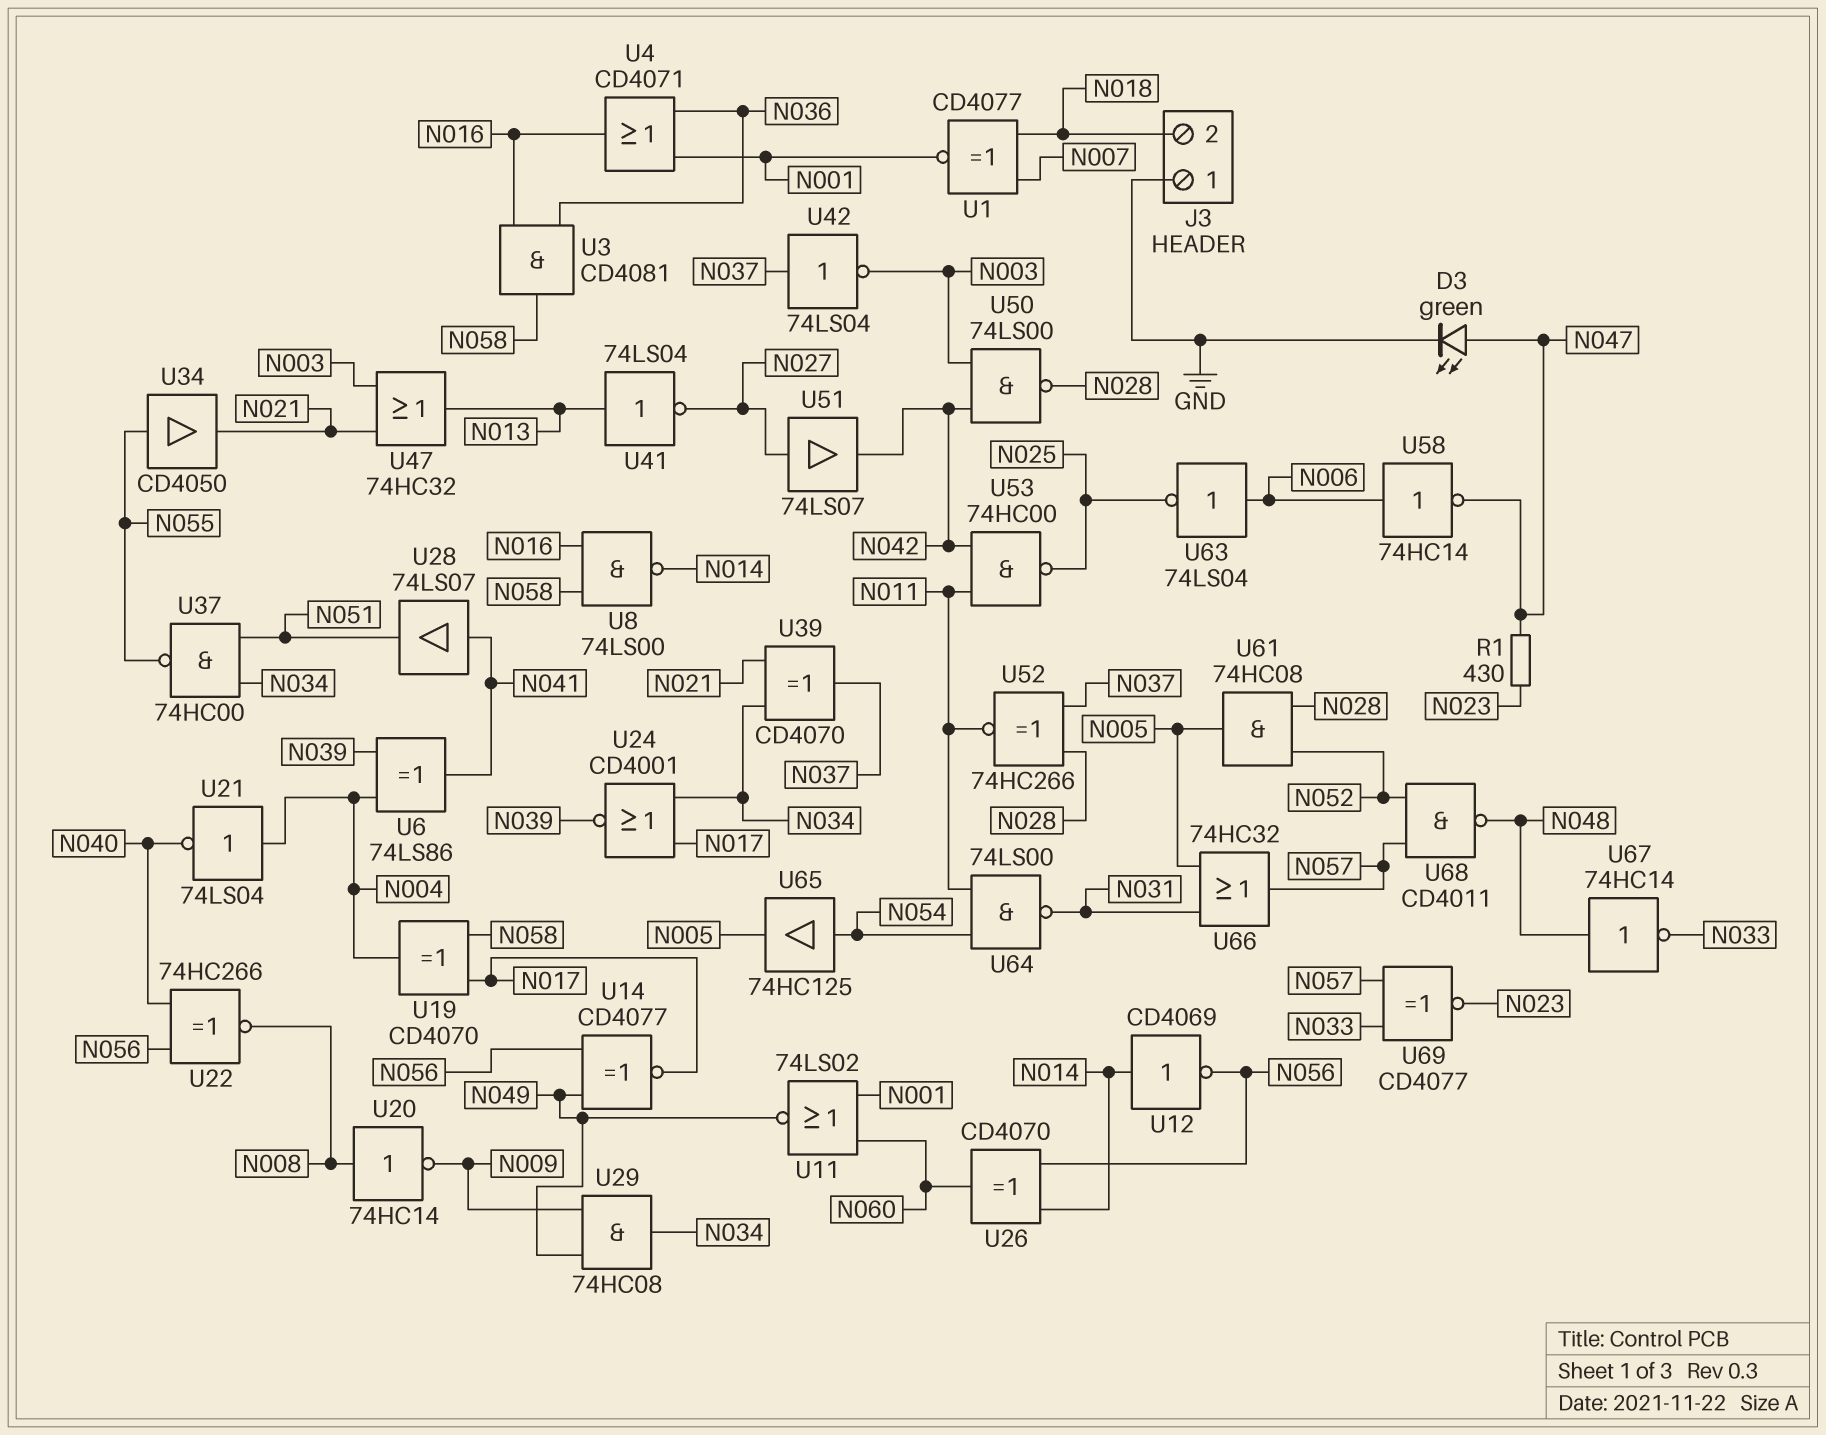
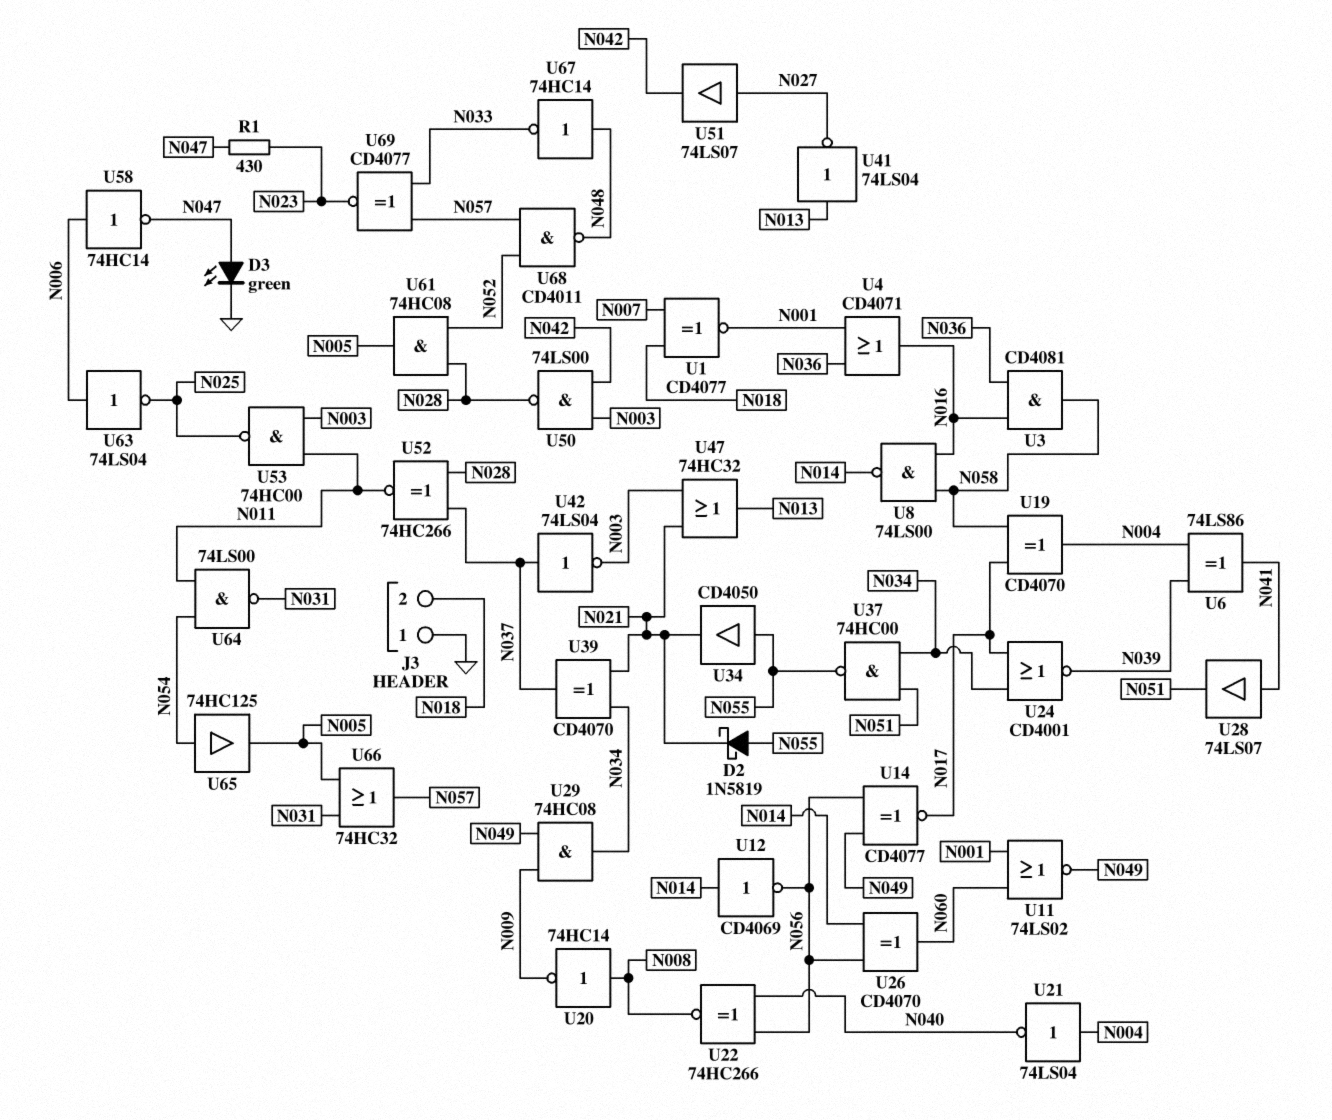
D2: none -> schottky 1N5819 (A N055, K N021)
U53: NAND 74HC00 (in N011, in N042, out N025) -> NAND 74HC00 (in N003, in N011, out N025)

